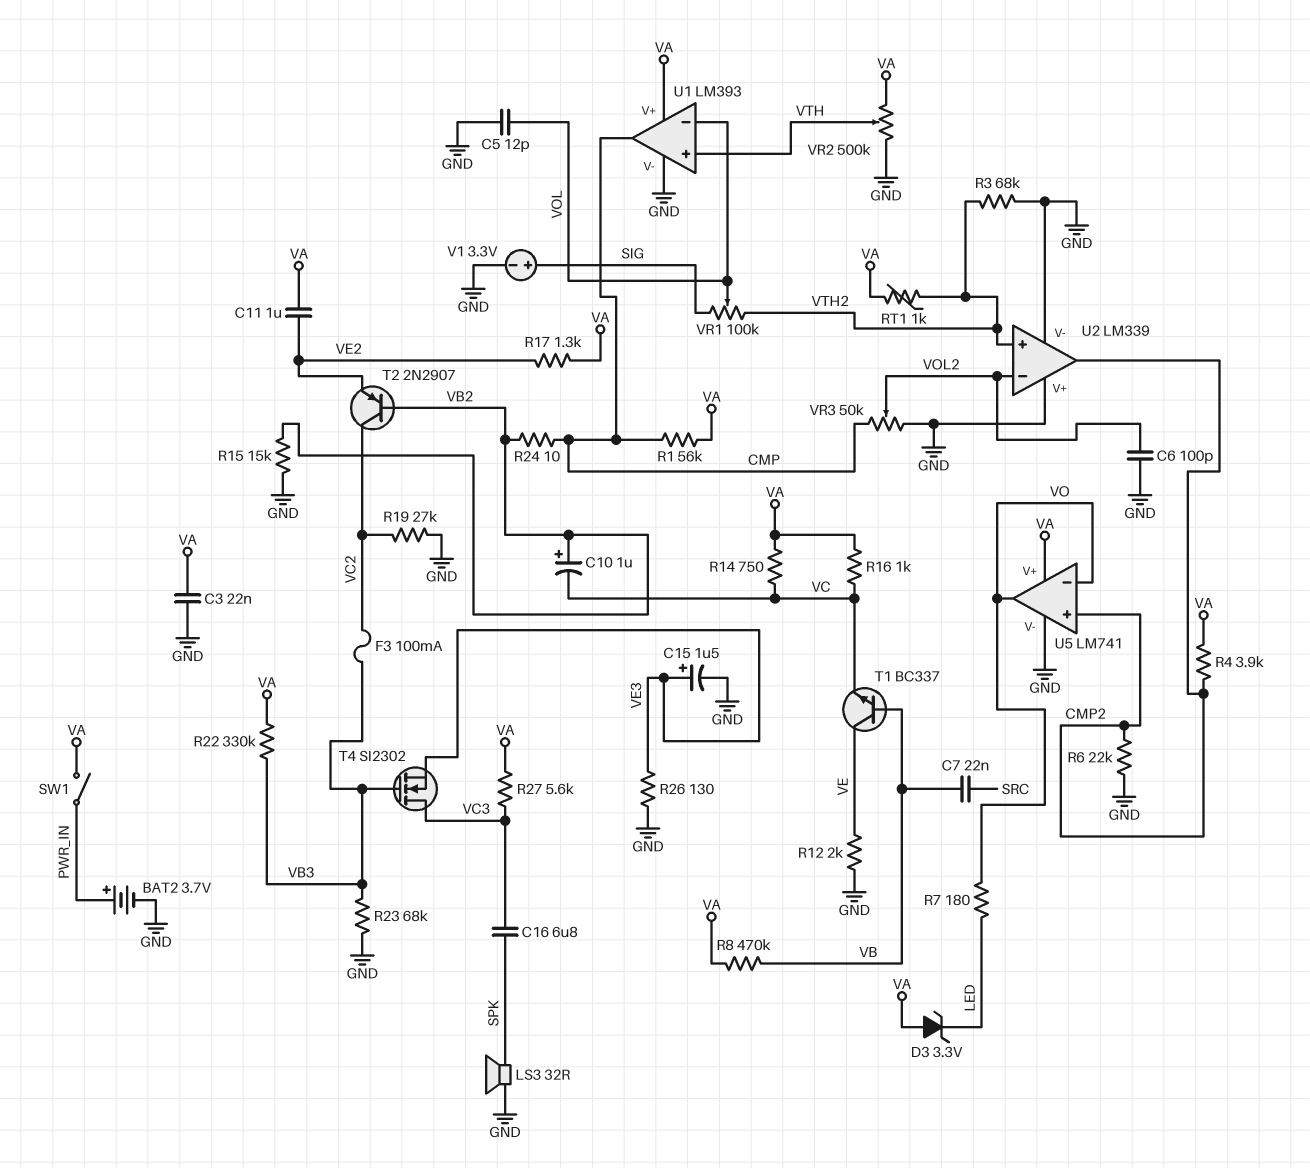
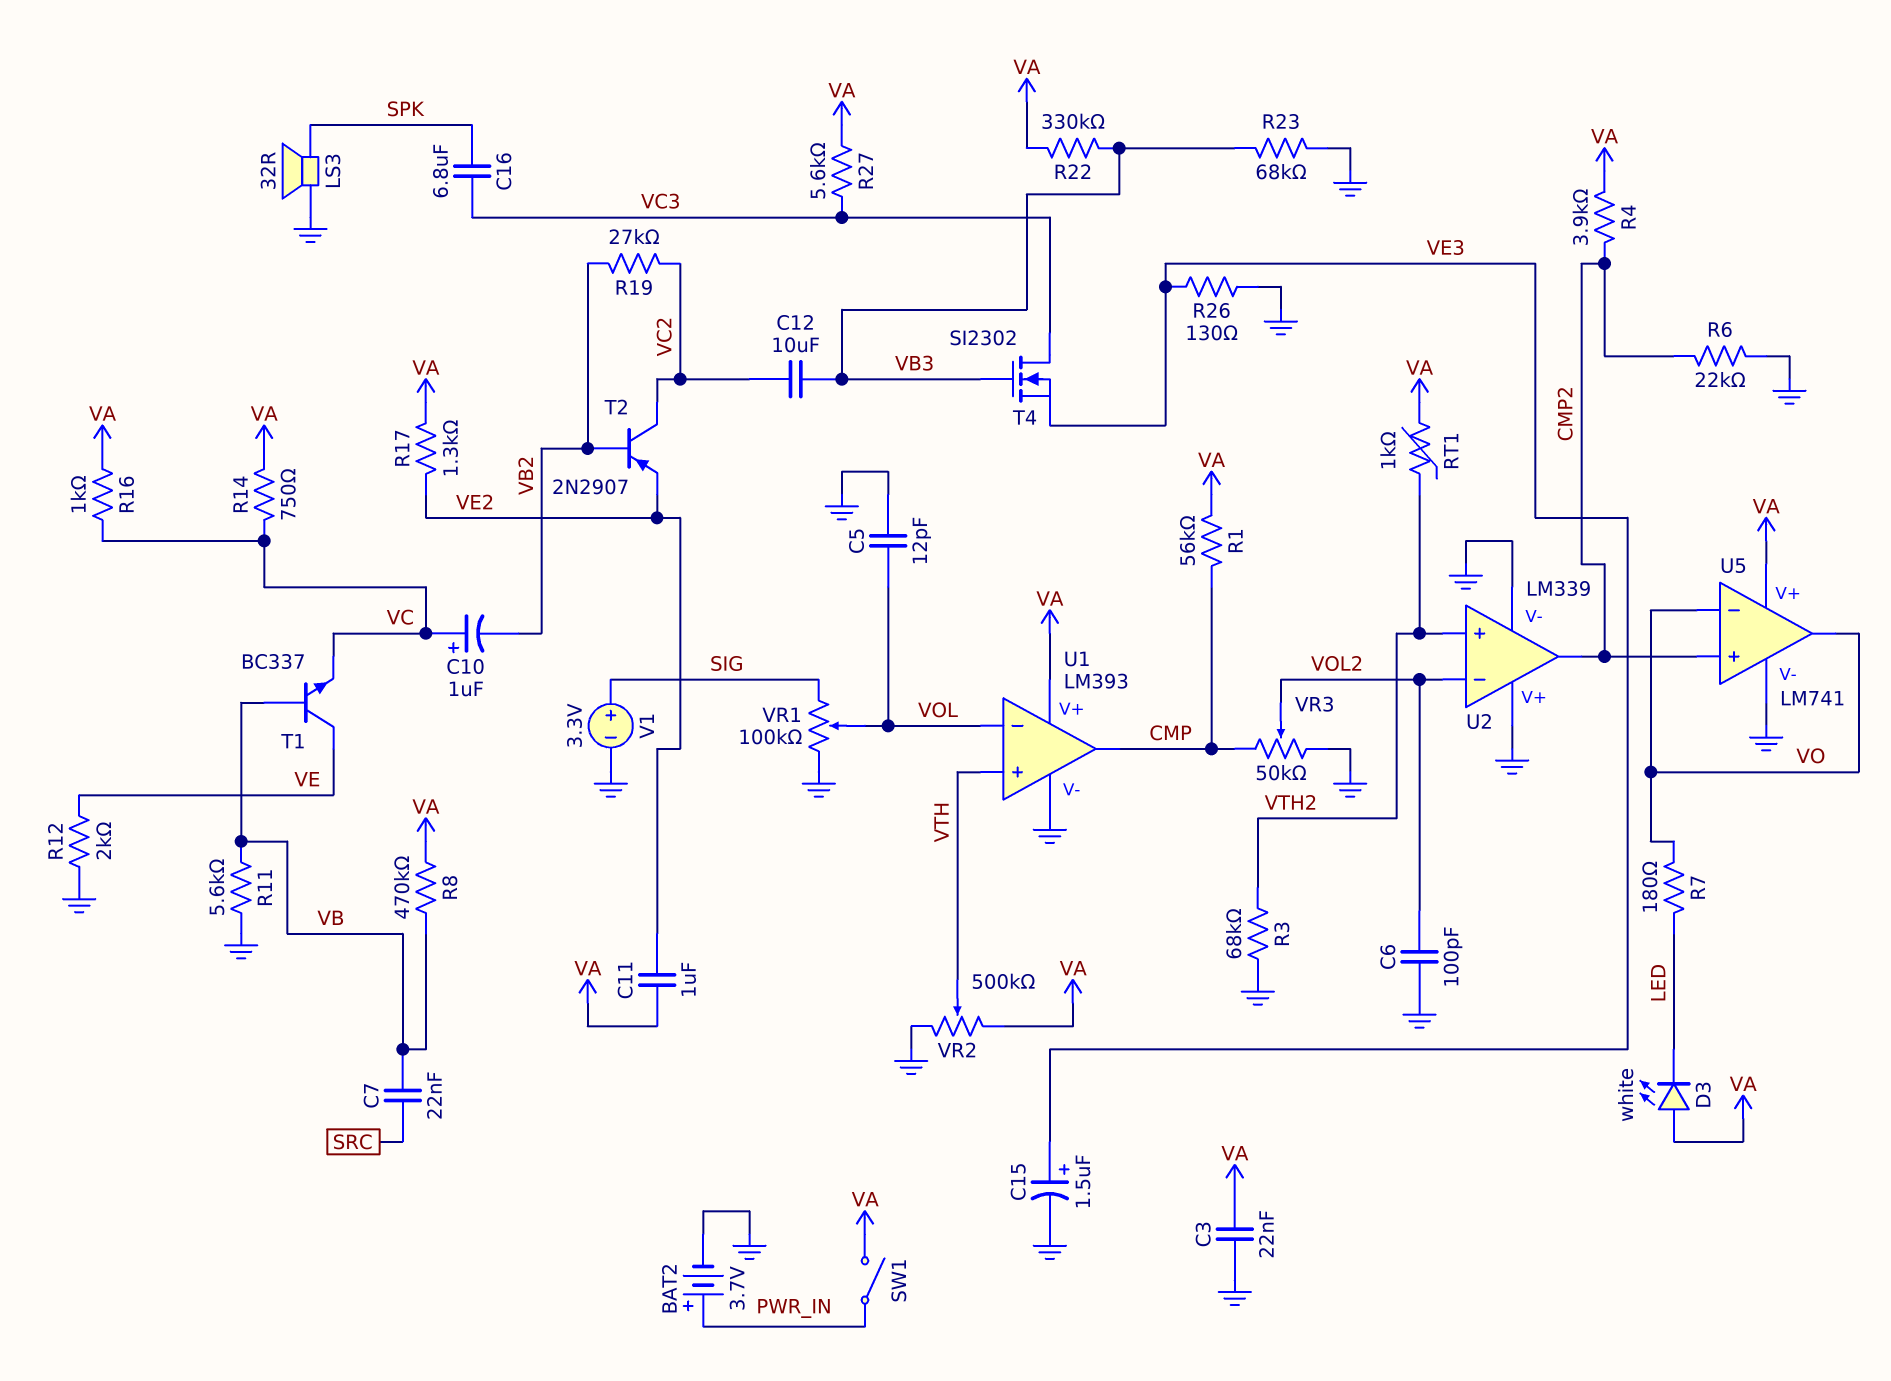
C10: 1uF (plus VB2, minus VC) -> 1uF (plus VC, minus VB2)
C12: none -> 10uF (VB3, VC2)
D3: zener 3.3V (A VA, K LED) -> LED white (A VA, K LED)
F3: 100mA (VB3, VC2) -> none
R11: none -> 5.6k (GND, VB)
R15: 15k (GND, VB2) -> none
R19: 27k (GND, VC2) -> 27k (VB2, VC2)
R24: 10 (CMP, VB2) -> none
VR1: 100k (SIG, VTH2, wiper VOL) -> 100k (GND, SIG, wiper VOL)

